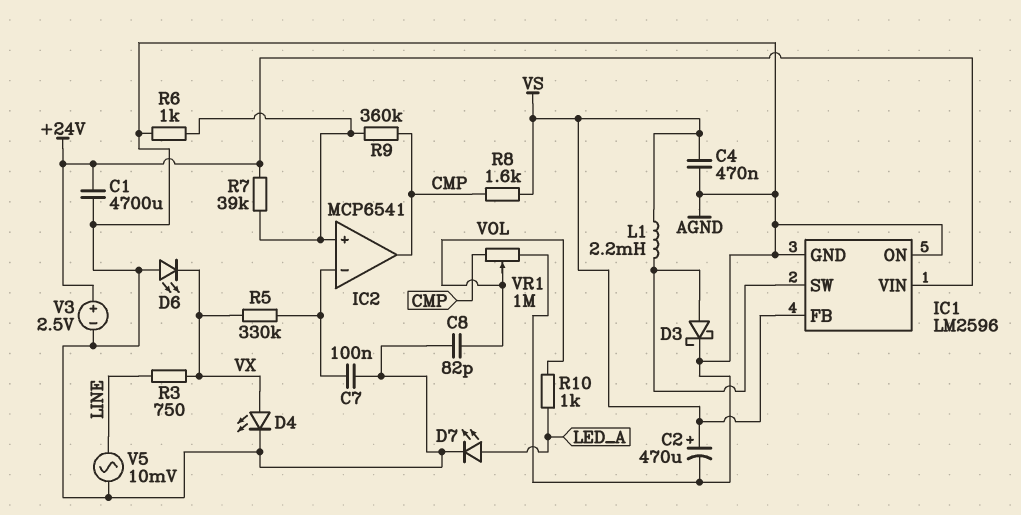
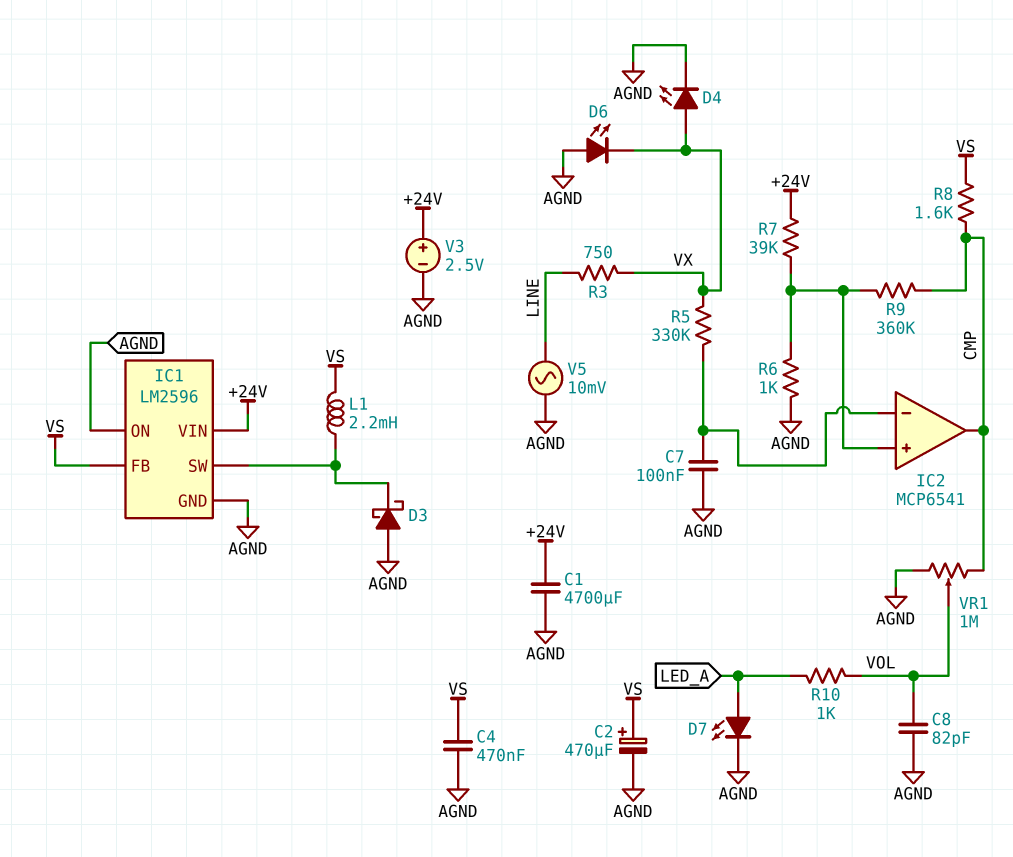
D3: schottky (A IC1/SW, K AGND) -> schottky (A AGND, K IC1/SW)

